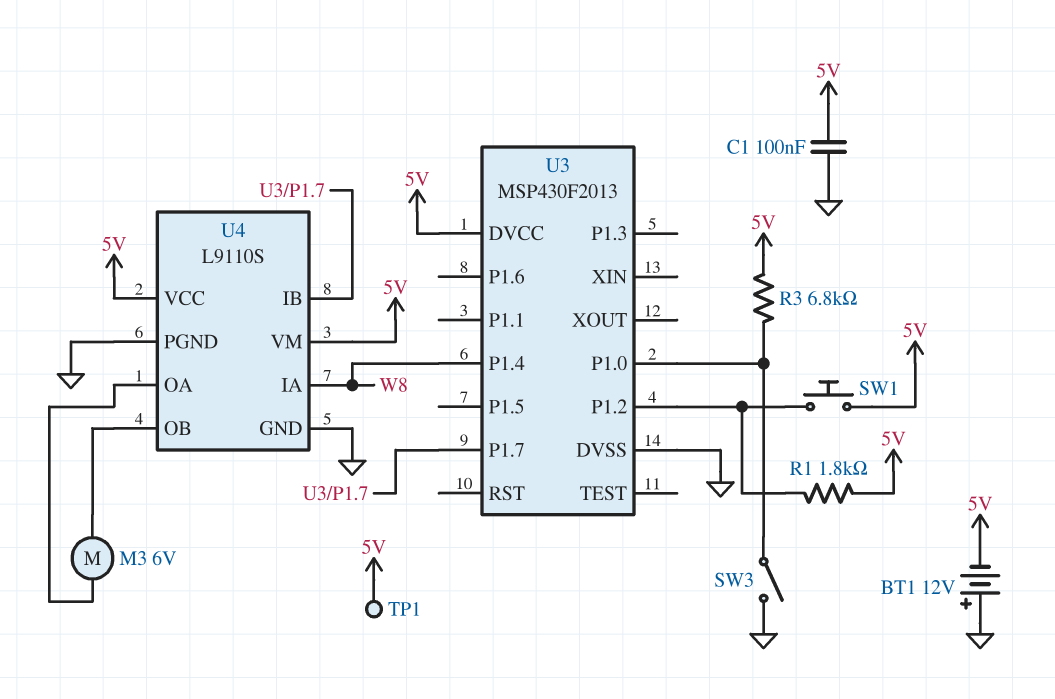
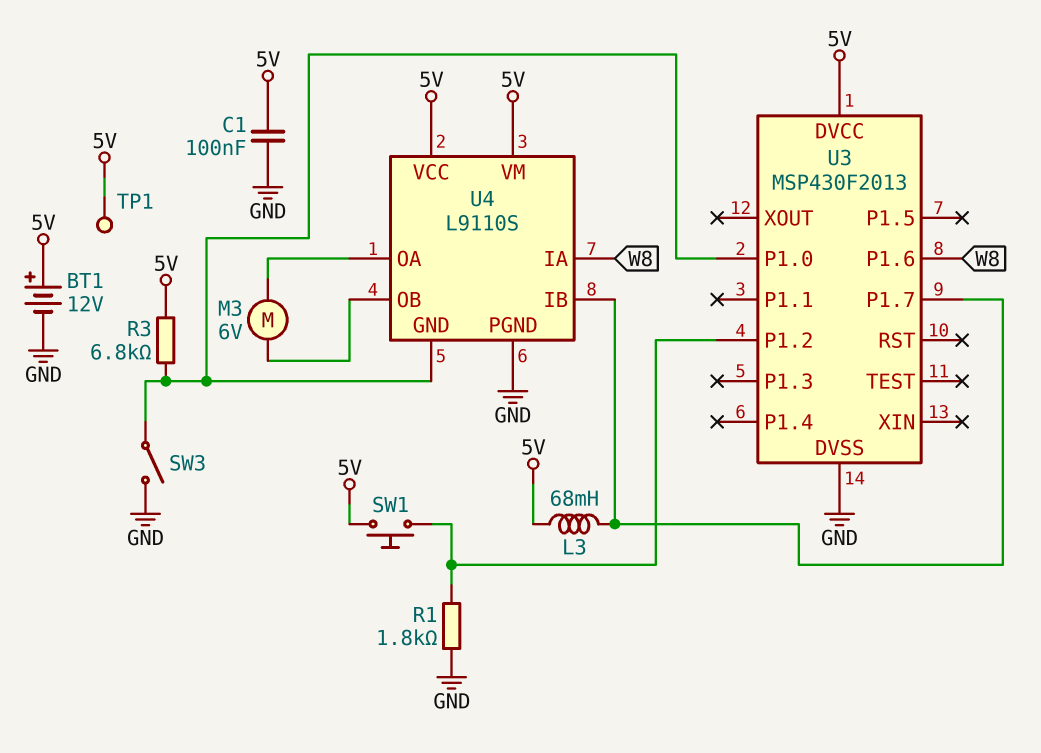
BT1: 12V (plus GND, minus 5V) -> 12V (plus 5V, minus GND)
L3: none -> 68mH (5V, U3/P1.7)
R1: 1.8k (5V, U3/P1.2) -> 1.8k (GND, U3/P1.2)
U3 pin P1.4: W8 -> none
U3 pin P1.6: none -> W8
U4 pin GND: GND -> U3/P1.0

